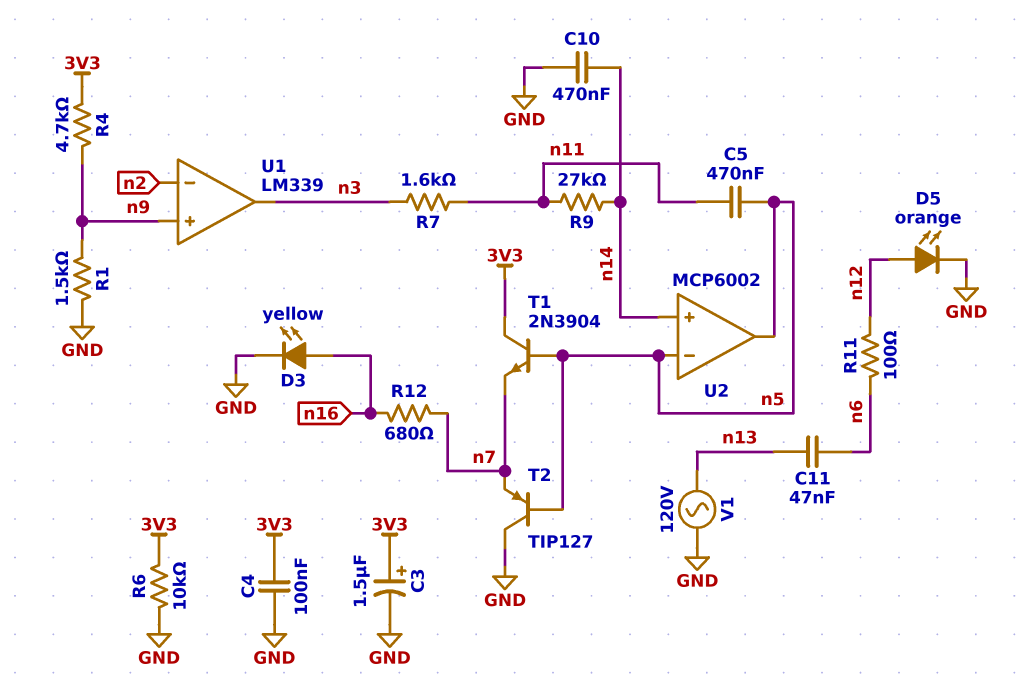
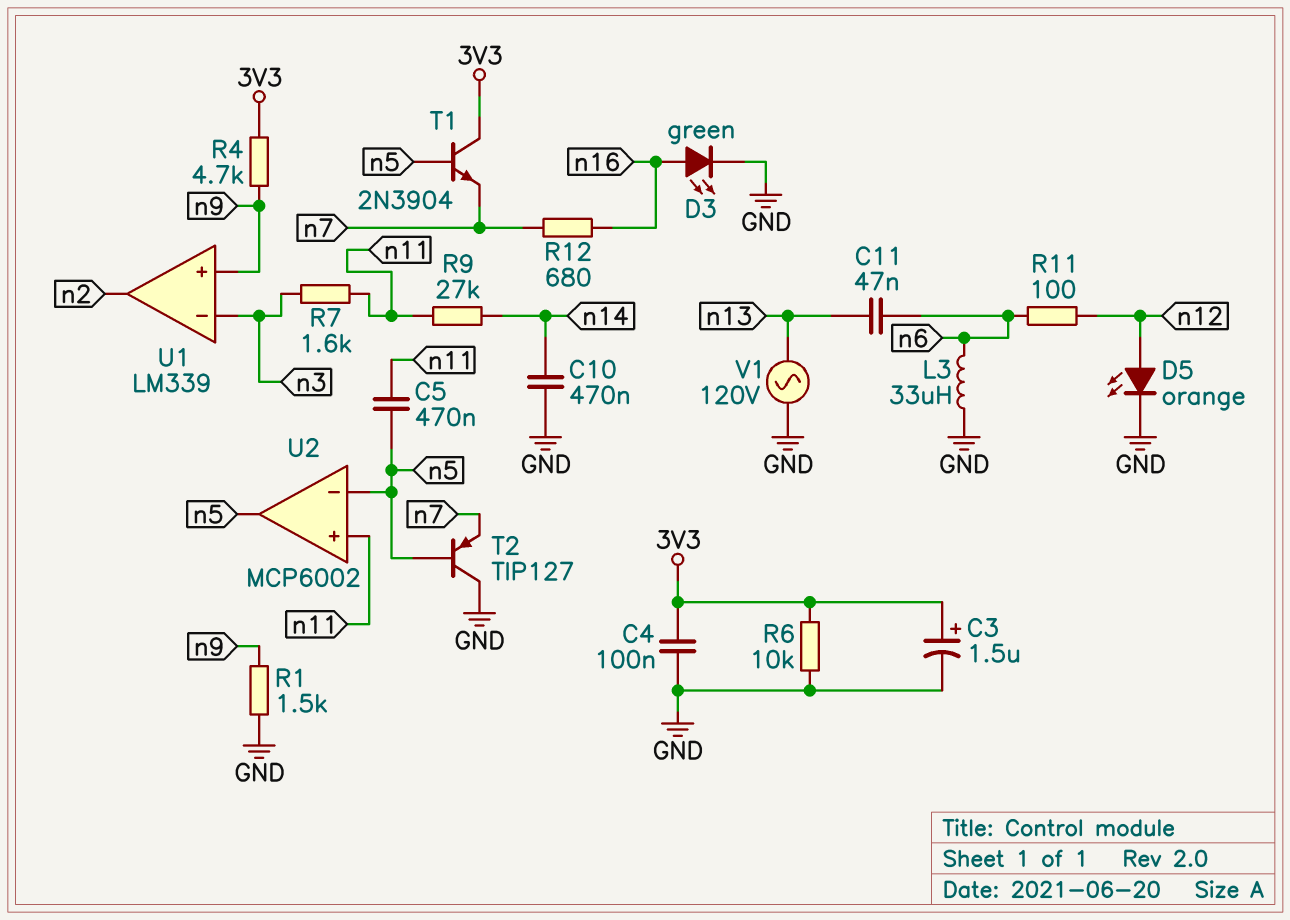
D3: LED yellow (A n16, K GND) -> LED green (A n16, K GND)
L3: none -> 33uH (GND, n6)
U1 pin in-: n2 -> n3
U1 pin out: n3 -> n2
U2 pin in+: n14 -> n11

